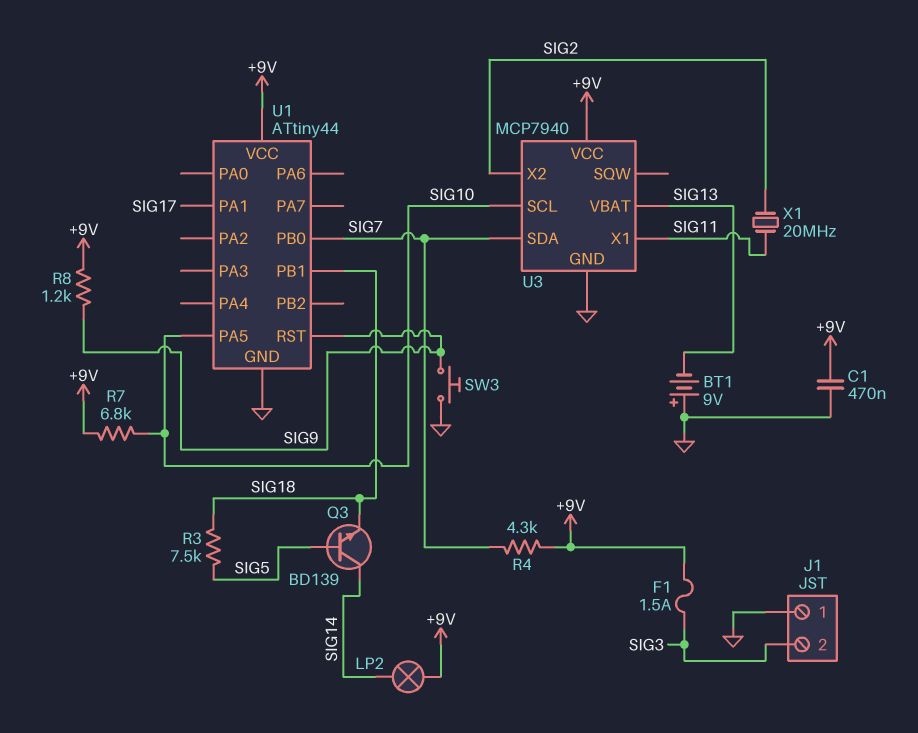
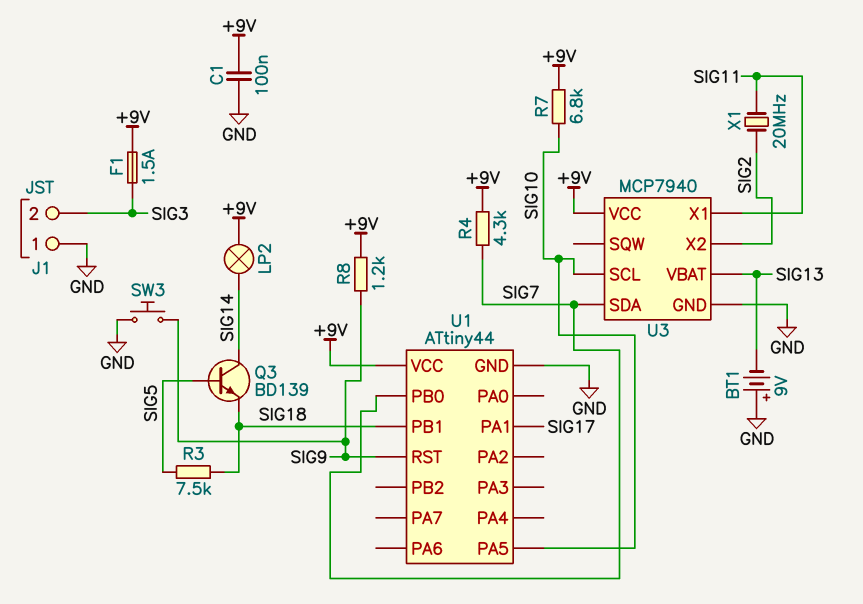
C1: 470nF (+9V, GND) -> 100nF (+9V, GND)

